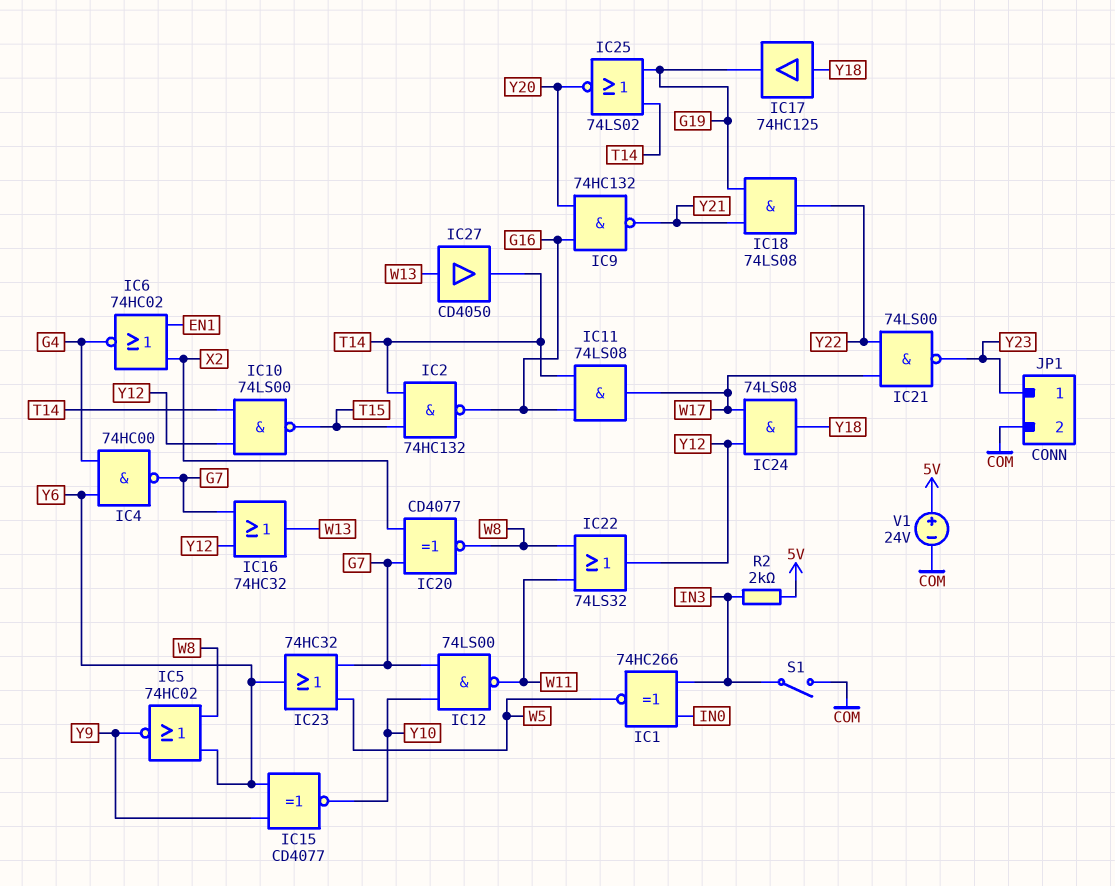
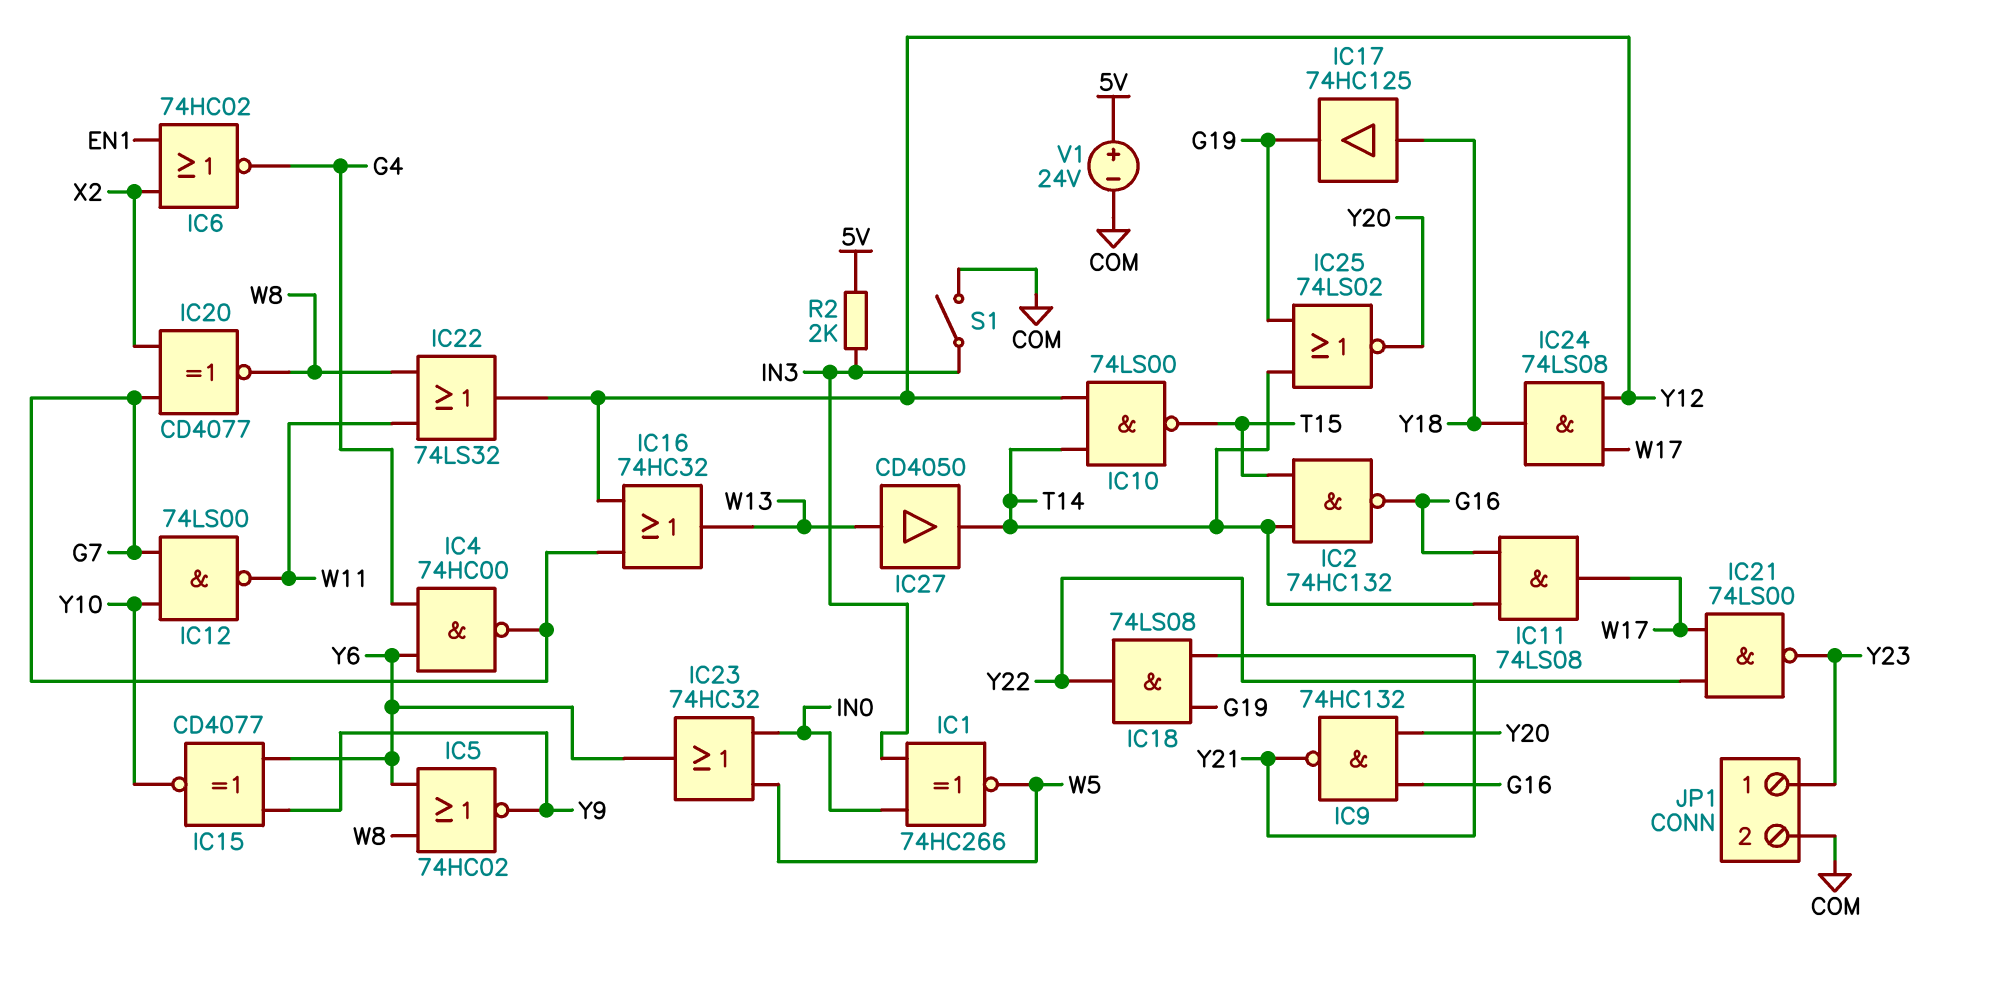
IC23: OR 74HC32 (in G7, in W5, out Y6) -> OR 74HC32 (in IN0, in W5, out Y6)

